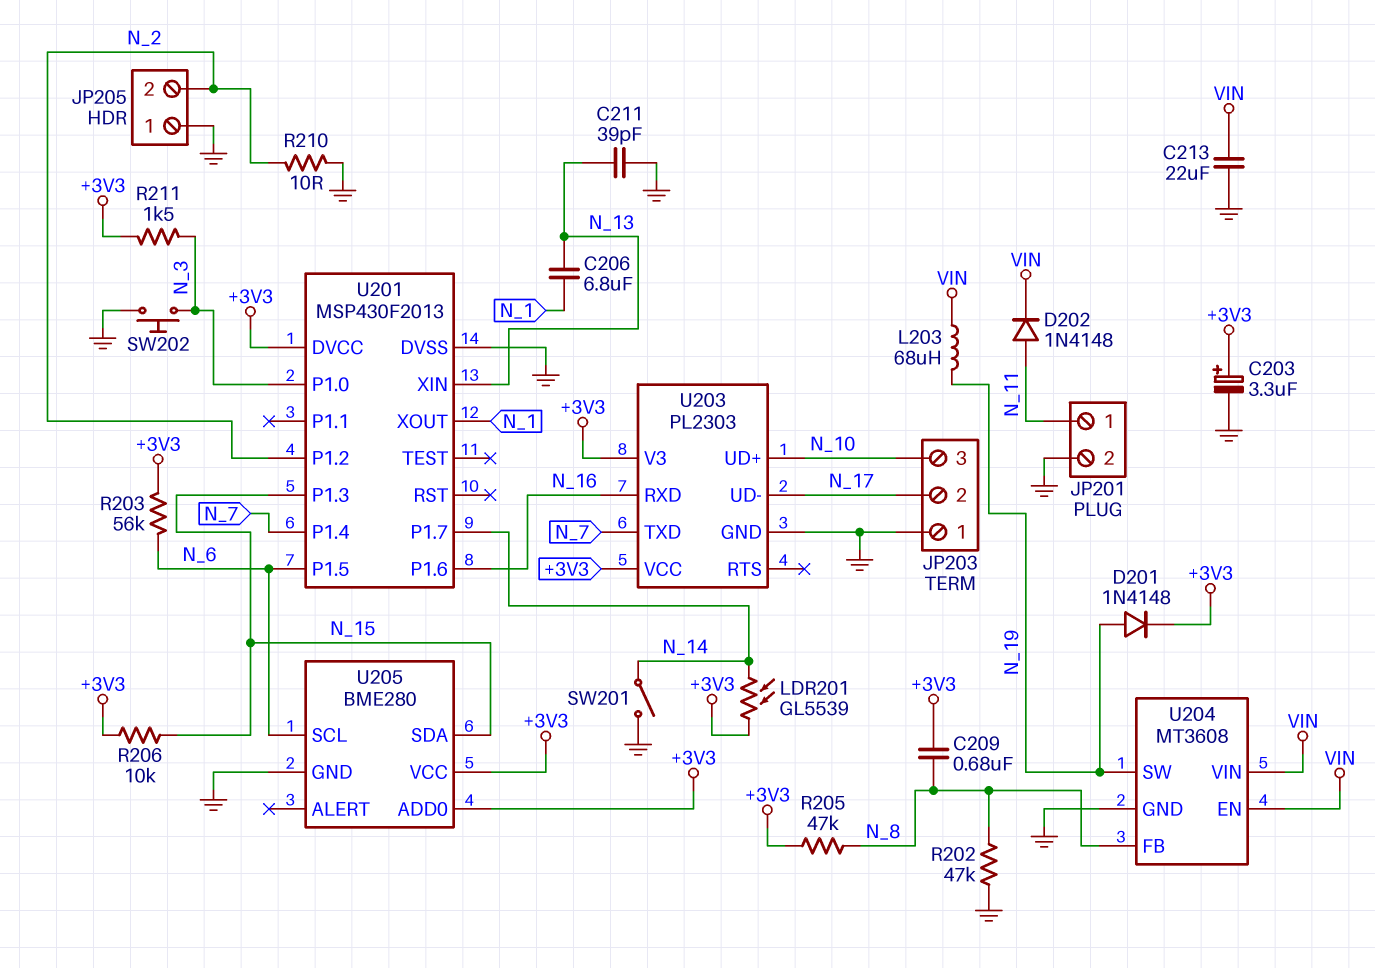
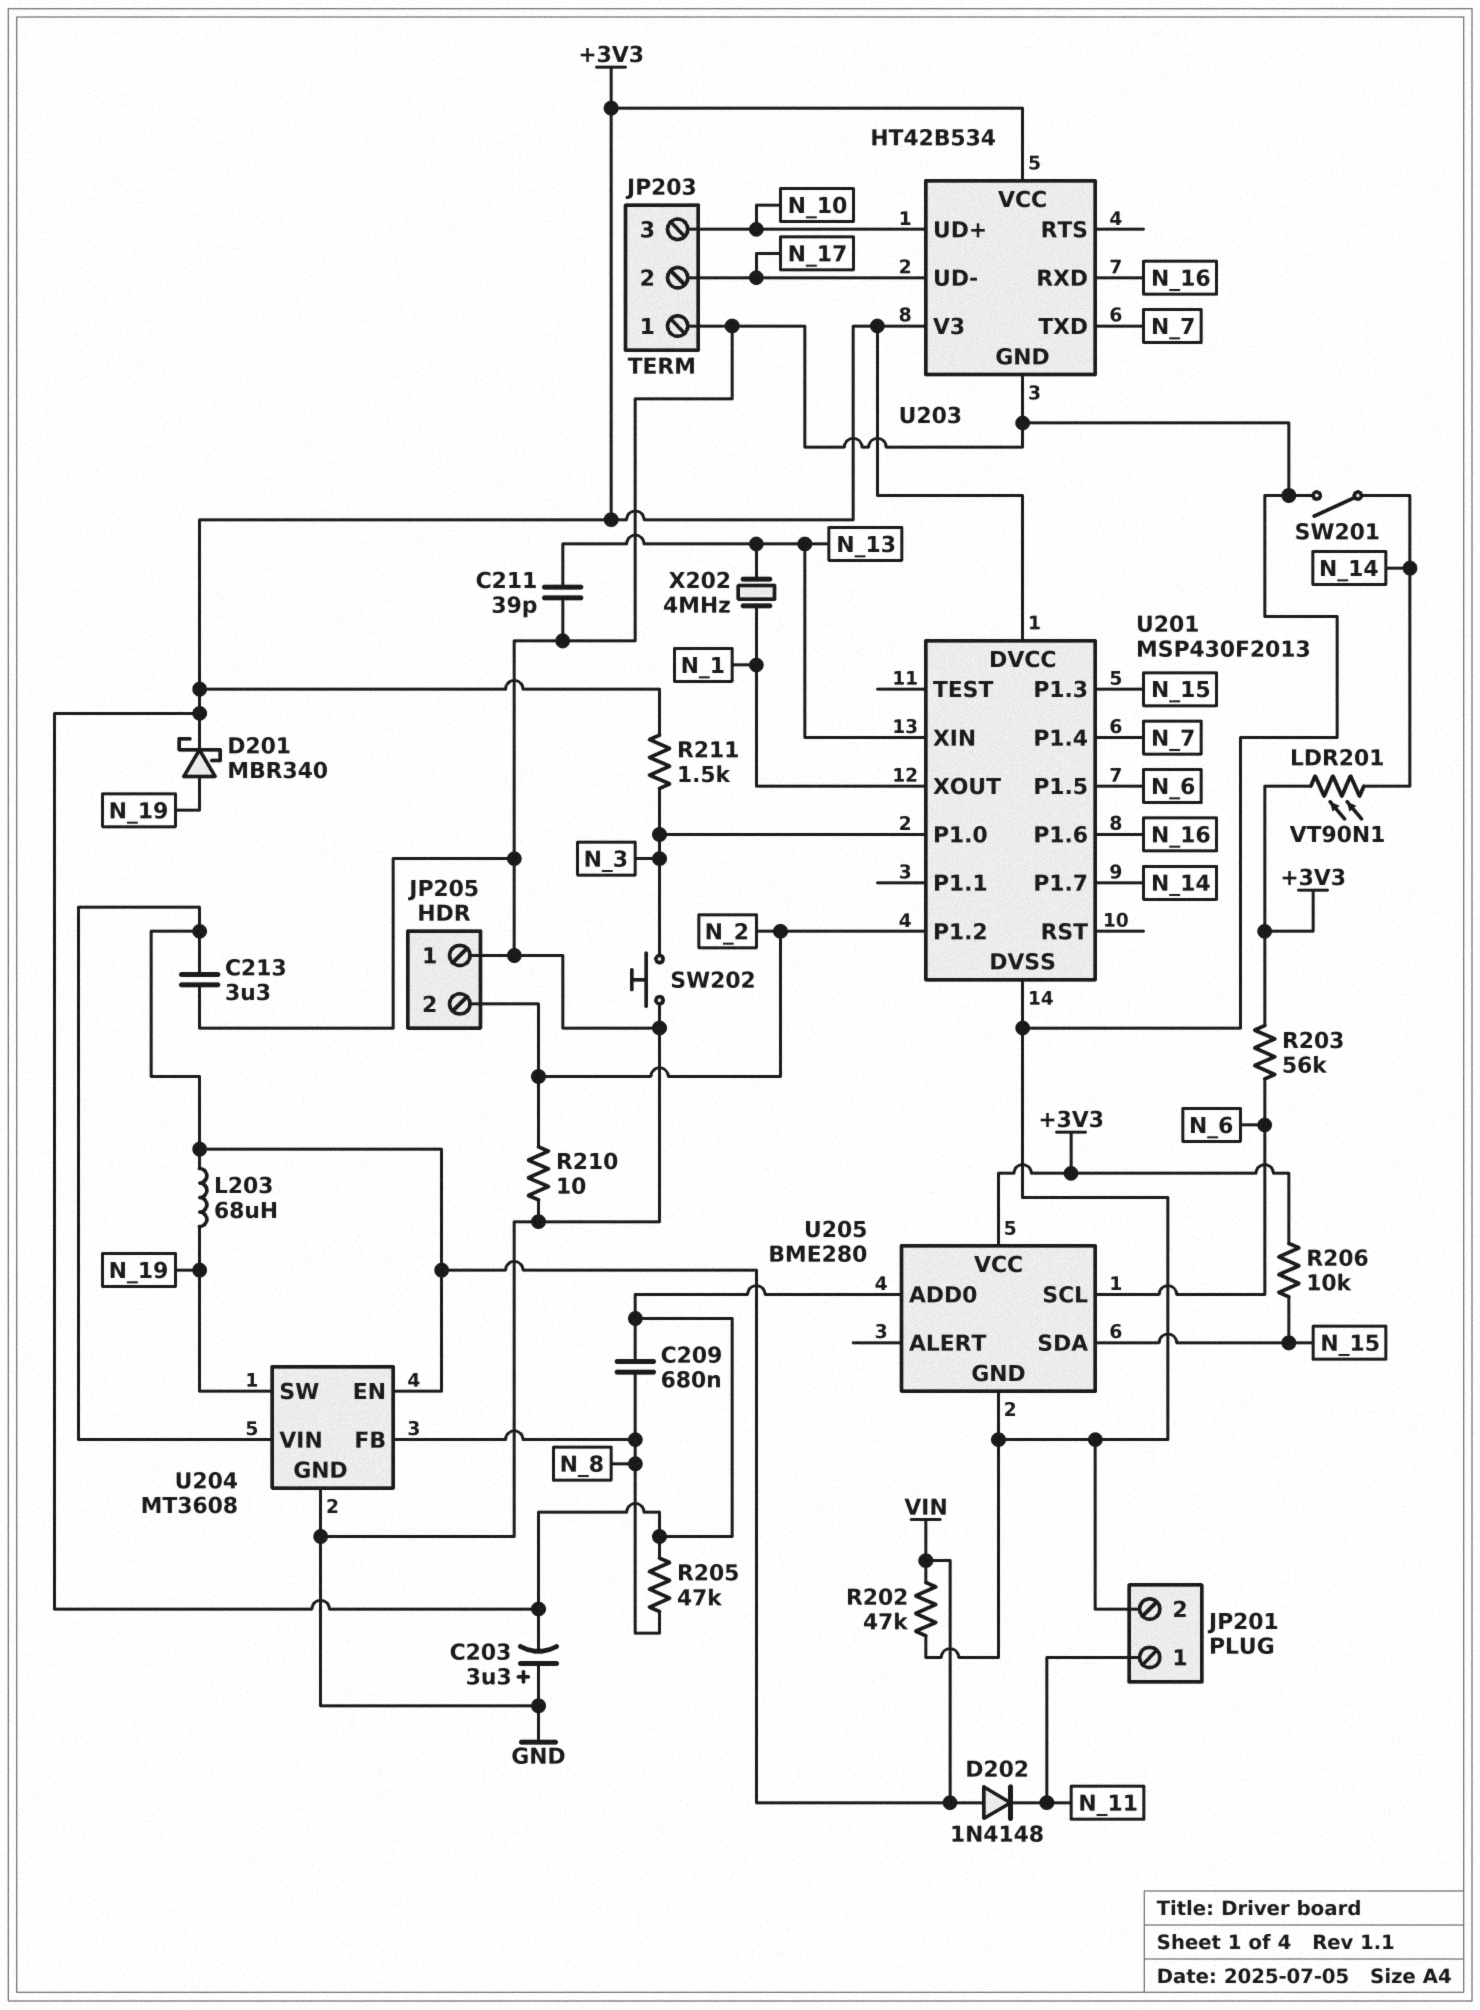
C203: 3.3uF (plus +3V3, minus GND) -> 3.3uF (plus GND, minus +3V3)
C206: 6.8uF (N_1, N_13) -> none
C213: 22uF (GND, VIN) -> 3.3uF (GND, VIN)
D201: diode 1N4148 (A N_19, K +3V3) -> schottky MBR340 (A N_19, K +3V3)
D202: diode 1N4148 (A N_11, K VIN) -> diode 1N4148 (A VIN, K N_11)
LDR201: GL5539 (+3V3, N_14) -> VT90N1 (+3V3, N_14)
R202: 47k (GND, N_8) -> 47k (GND, VIN)
U203: PL2303 -> HT42B534
X202: none -> 4MHz (N_1, N_13)

